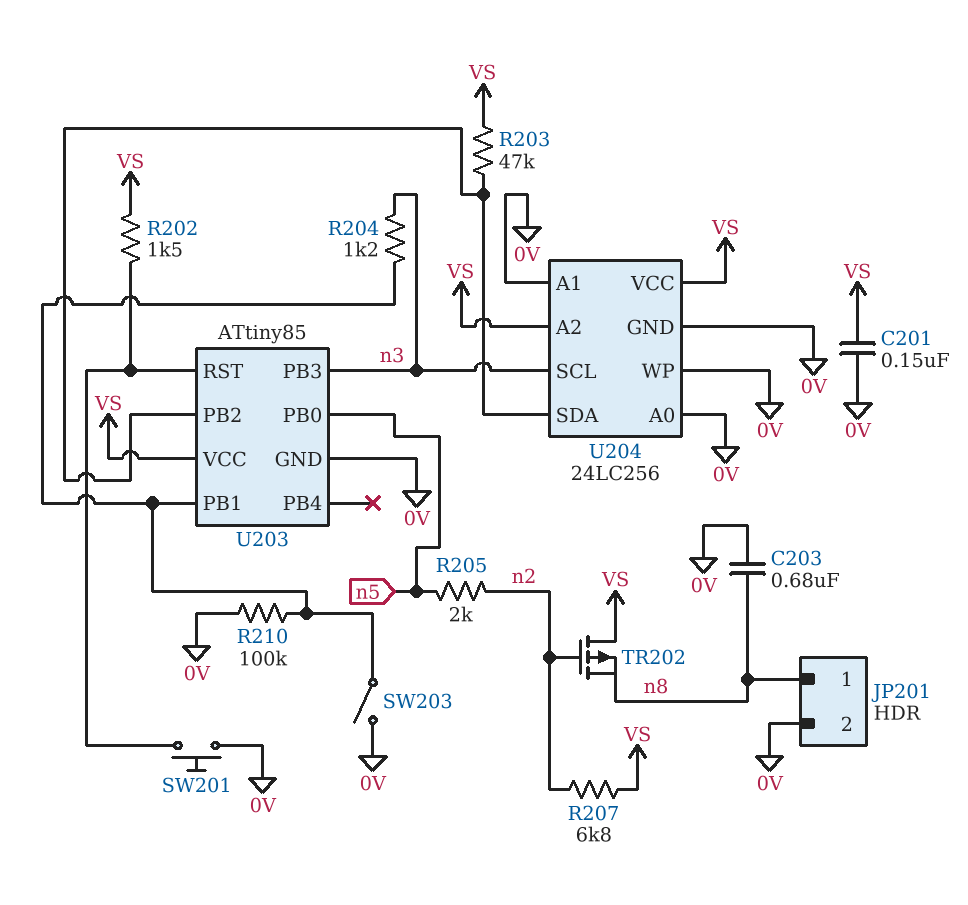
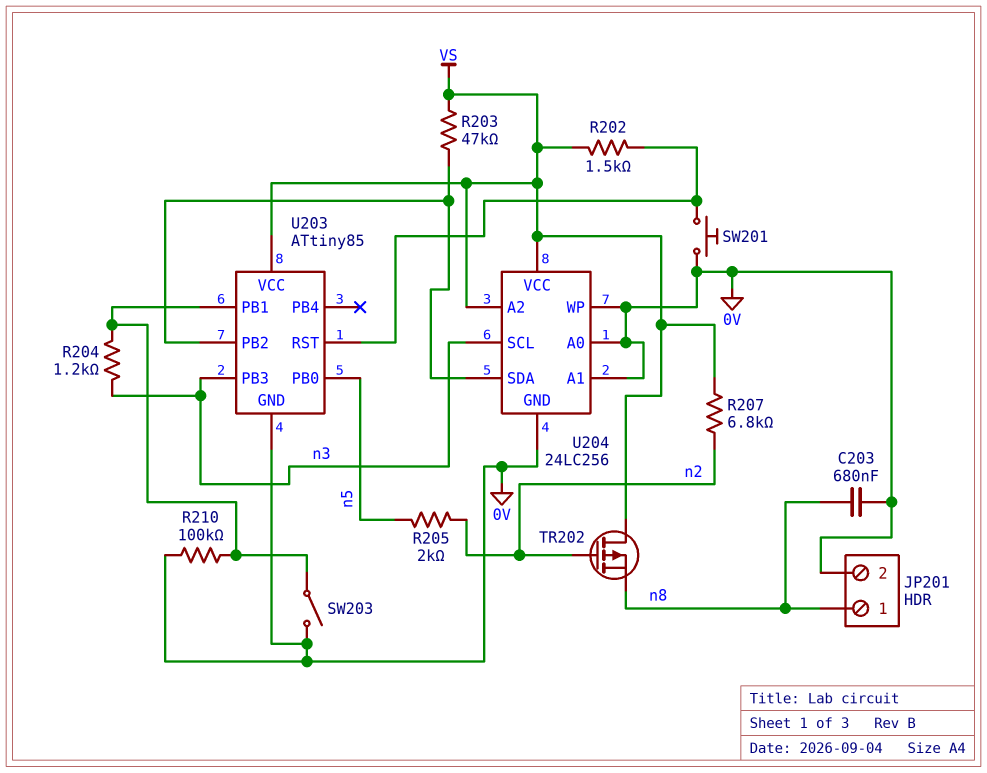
C201: 150nF (0V, VS) -> none

